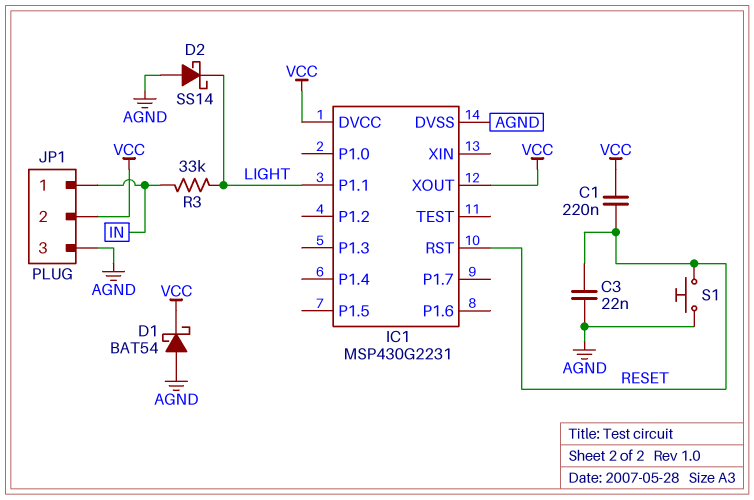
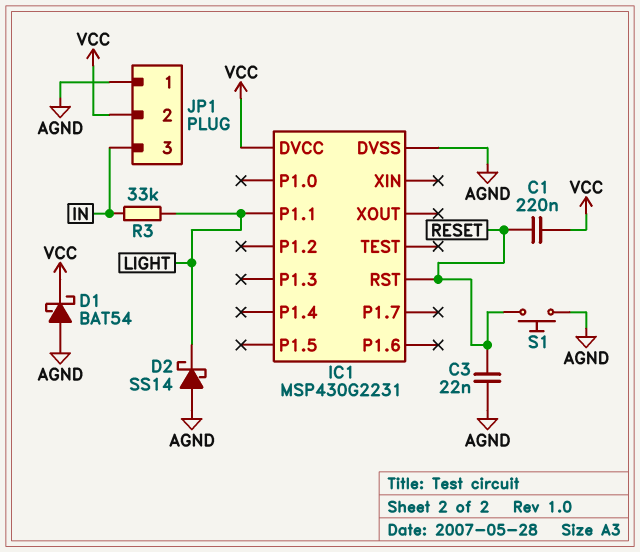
IC1 pin XOUT: VCC -> none
JP1 pin 1: IN -> AGND
JP1 pin 3: AGND -> IN

